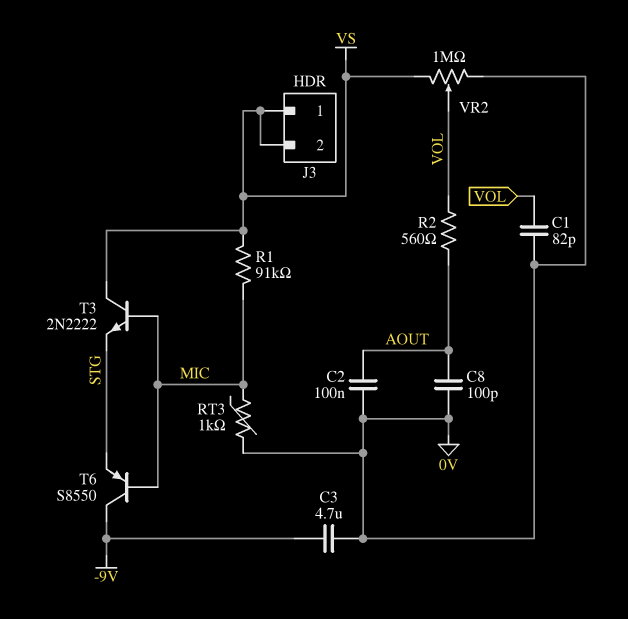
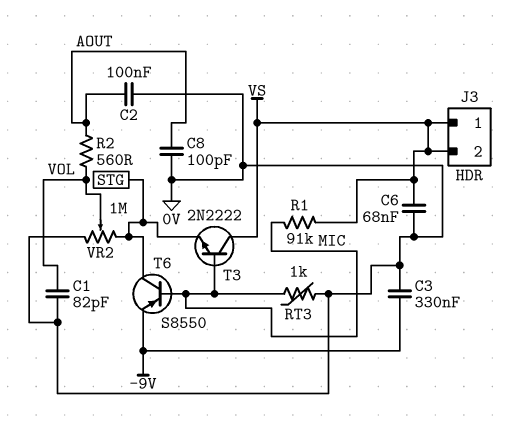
C3: 4.7uF (-9V, 0V) -> 330nF (-9V, 0V)
C6: none -> 68nF (0V, VS)
T6: PNP S8550 (B MIC, C -9V, E STG) -> PNP S8550 (B MIC, C STG, E -9V)
VR2: 1M (0V, VS, wiper VOL) -> 1M (0V, STG, wiper VOL)

